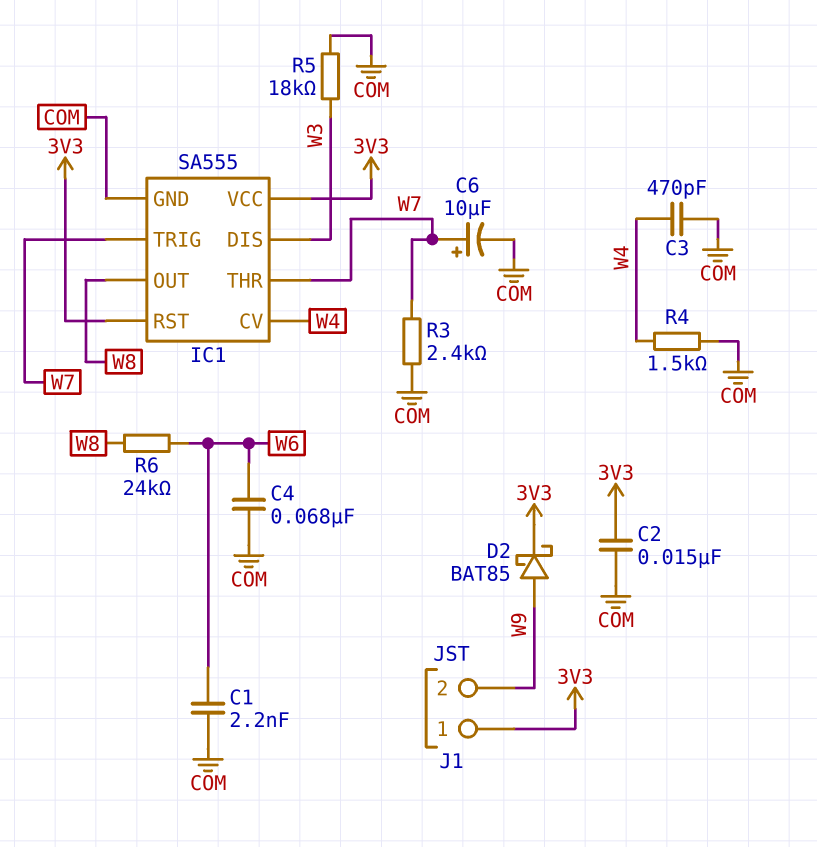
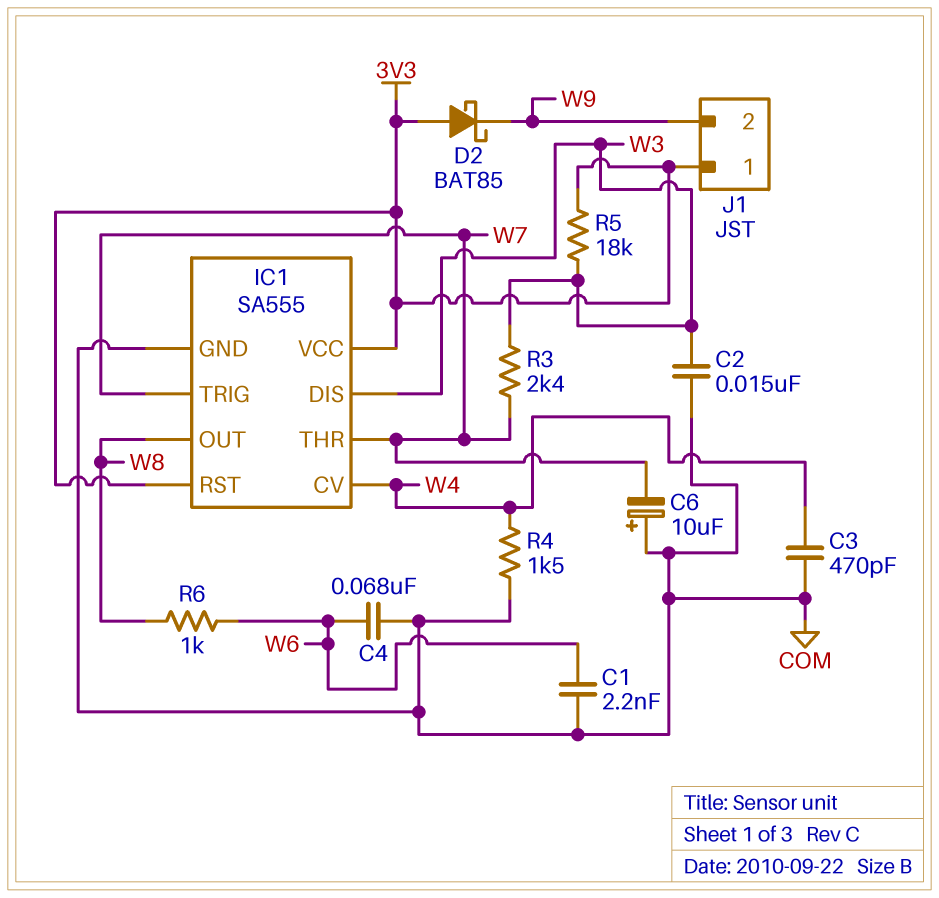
C2: 15nF (3V3, COM) -> 15nF (COM, W3)
C6: 10uF (plus W7, minus COM) -> 10uF (plus COM, minus W7)
D2: schottky BAT85 (A W9, K 3V3) -> schottky BAT85 (A 3V3, K W9)
R3: 2.4k (COM, W7) -> 2.4k (W3, W7)
R5: 18k (COM, W3) -> 18k (3V3, W3)
R6: 24k (W6, W8) -> 1k (W6, W8)

